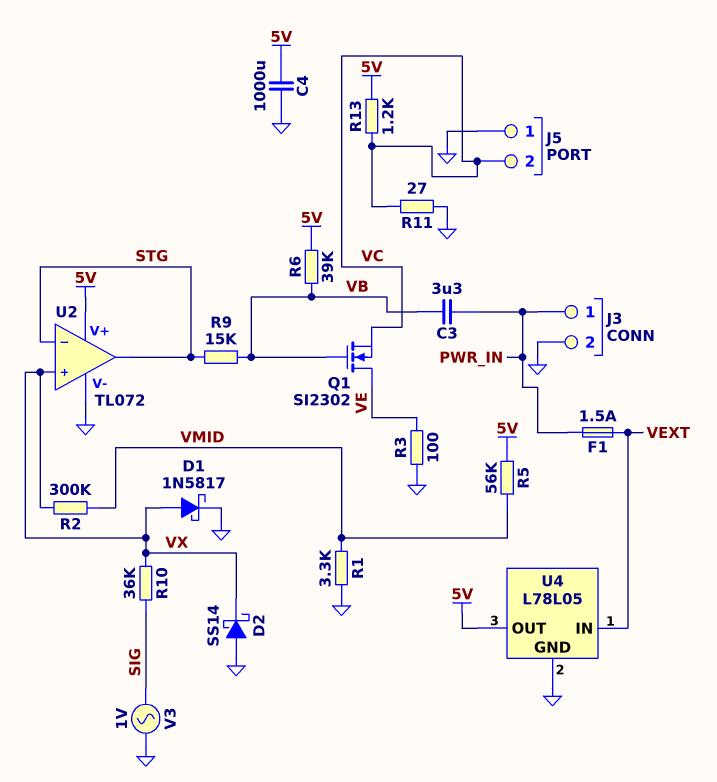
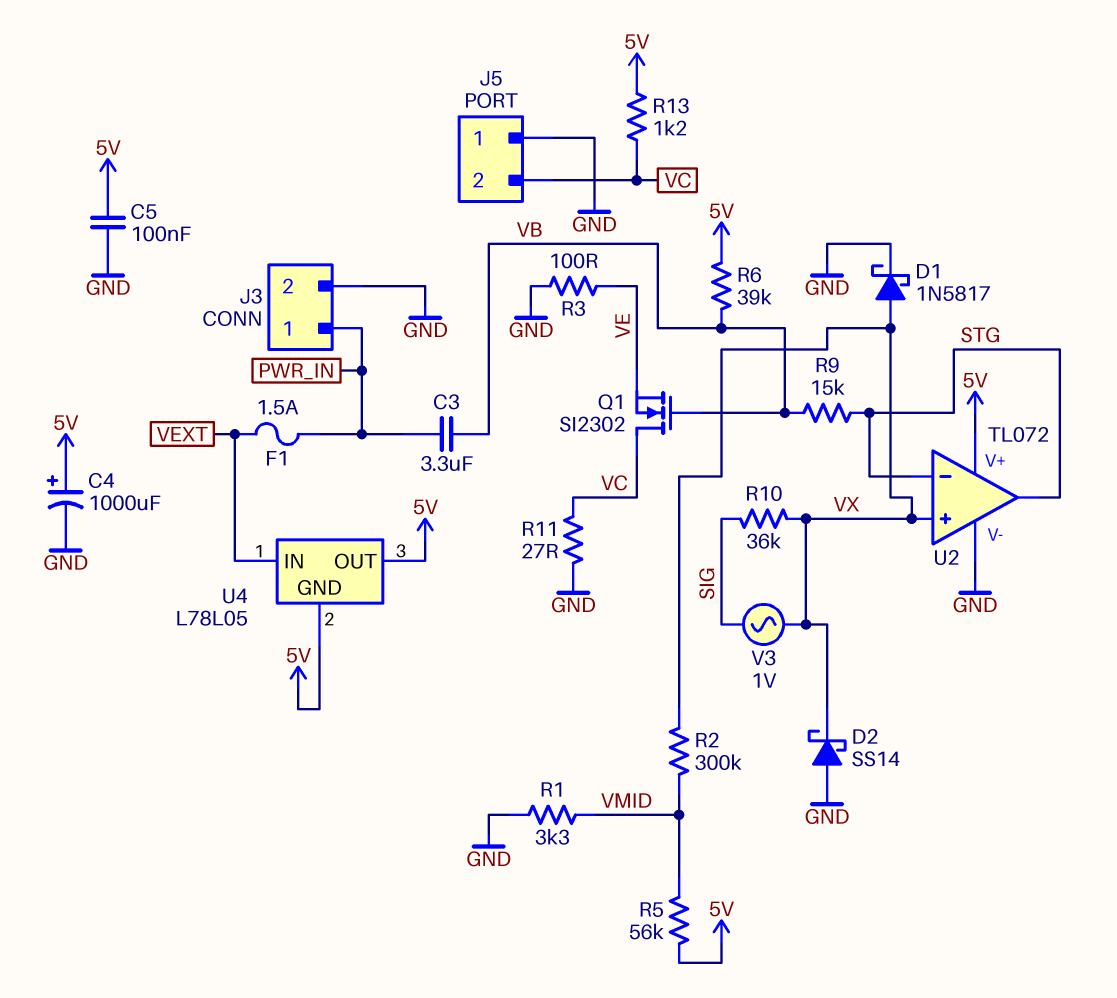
C4: 1000uF (5V, GND) -> 1000uF (plus 5V, minus GND)
C5: none -> 100nF (5V, GND)
Q1: NMOS SI2302 (G VB, D VE, S VC) -> NMOS SI2302 (G VB, D VC, S VE)
U4 pin GND: GND -> 5V
V3: AC 1V (GND, SIG) -> AC 1V (SIG, VX)

